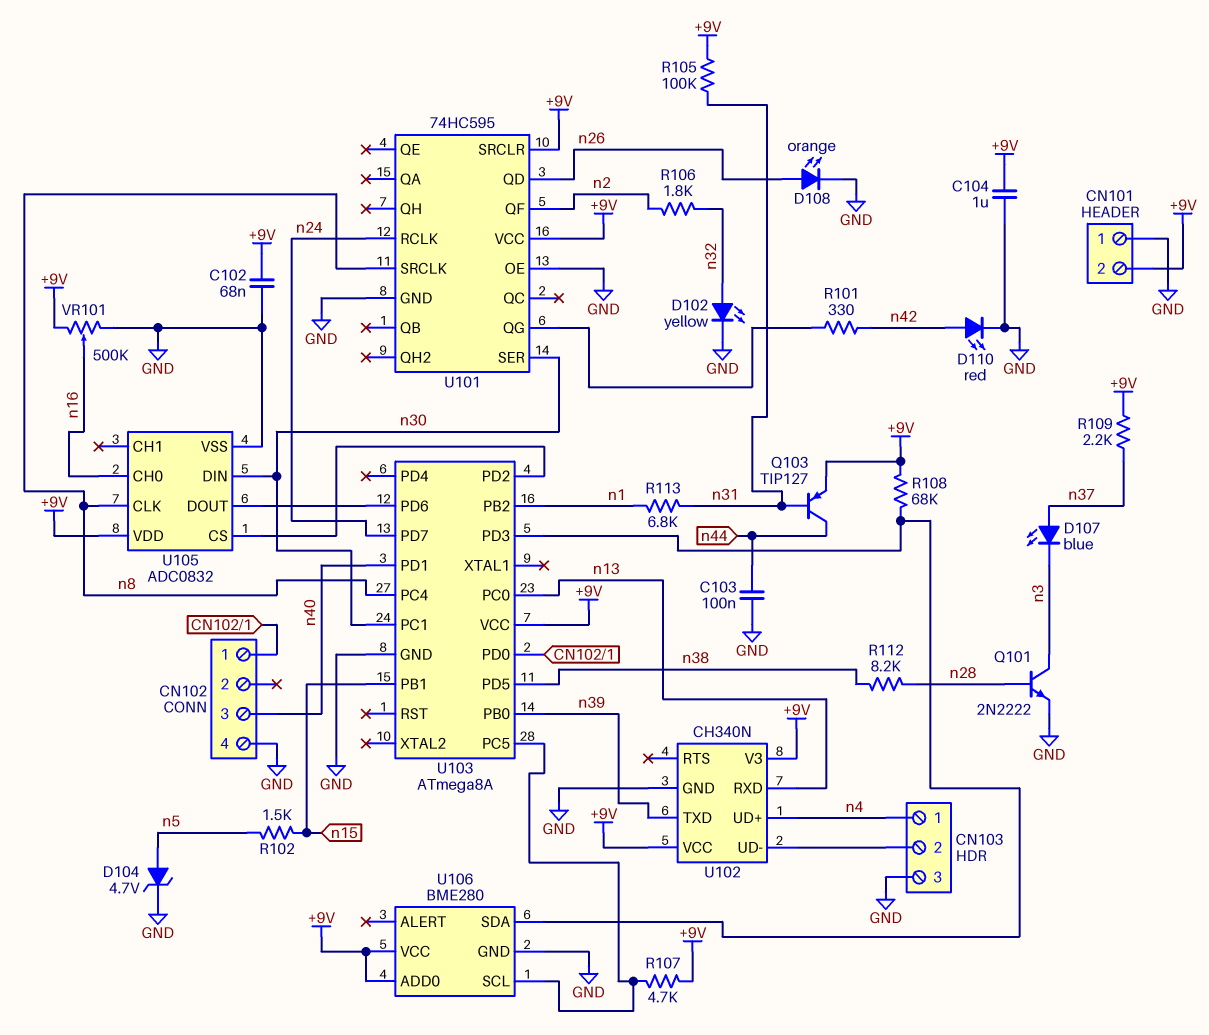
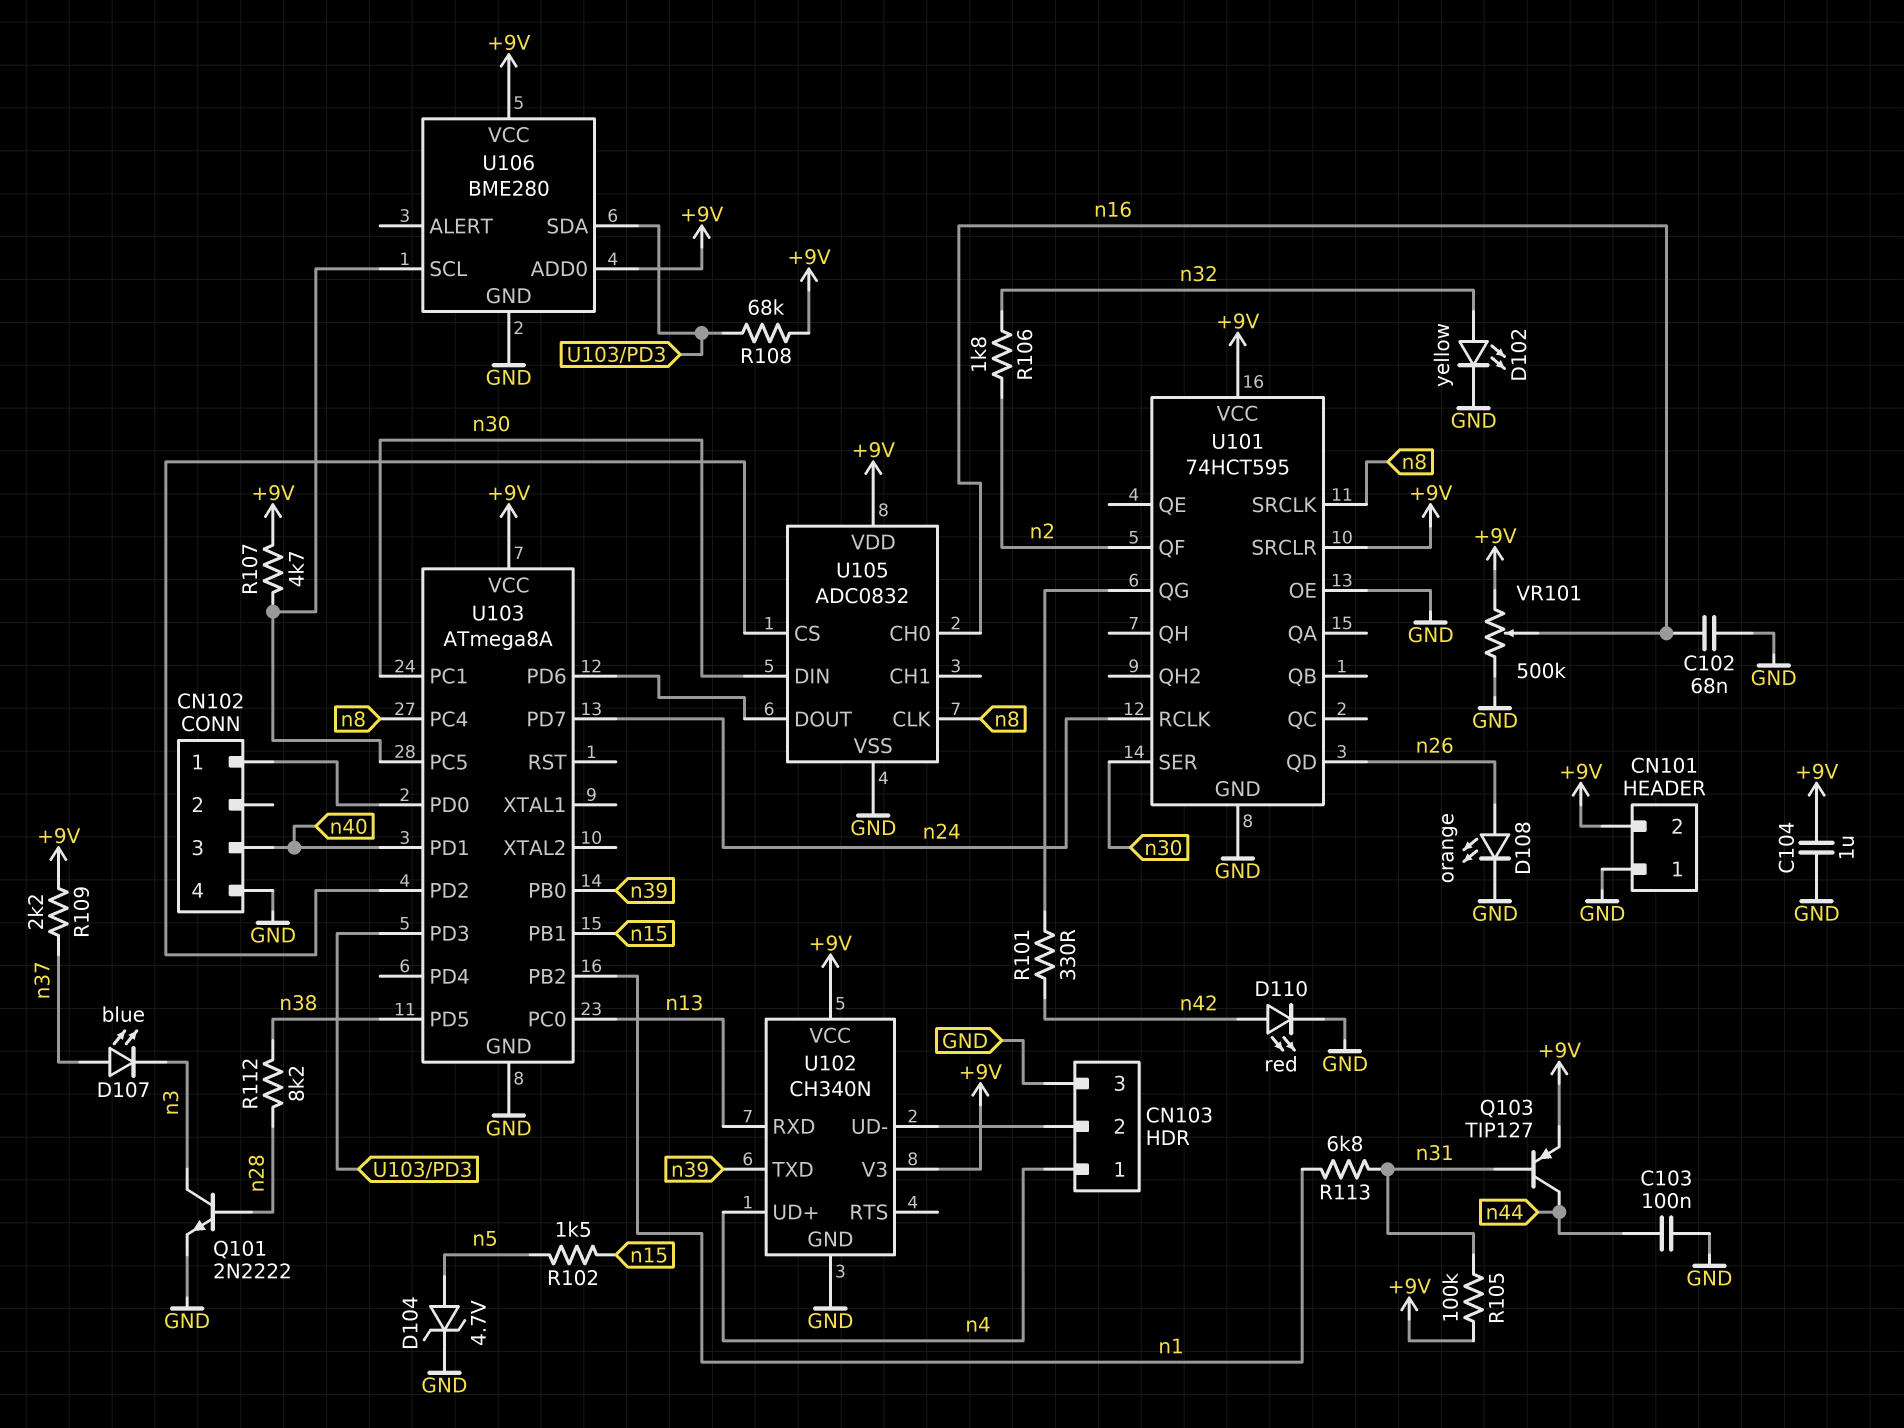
C102: 68nF (+9V, GND) -> 68nF (GND, n16)
U101: 74HC595 -> 74HCT595

